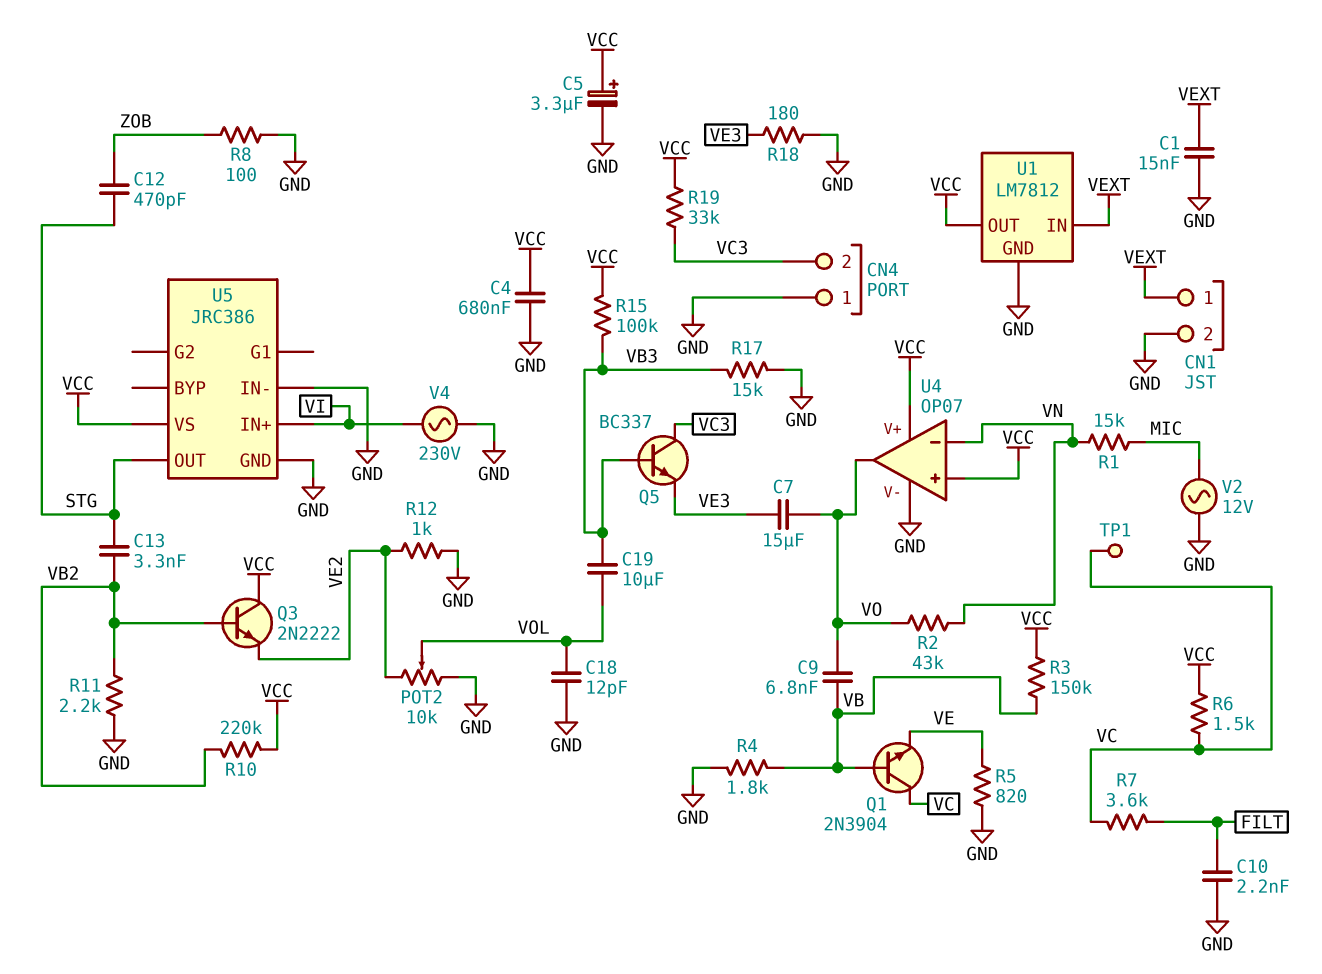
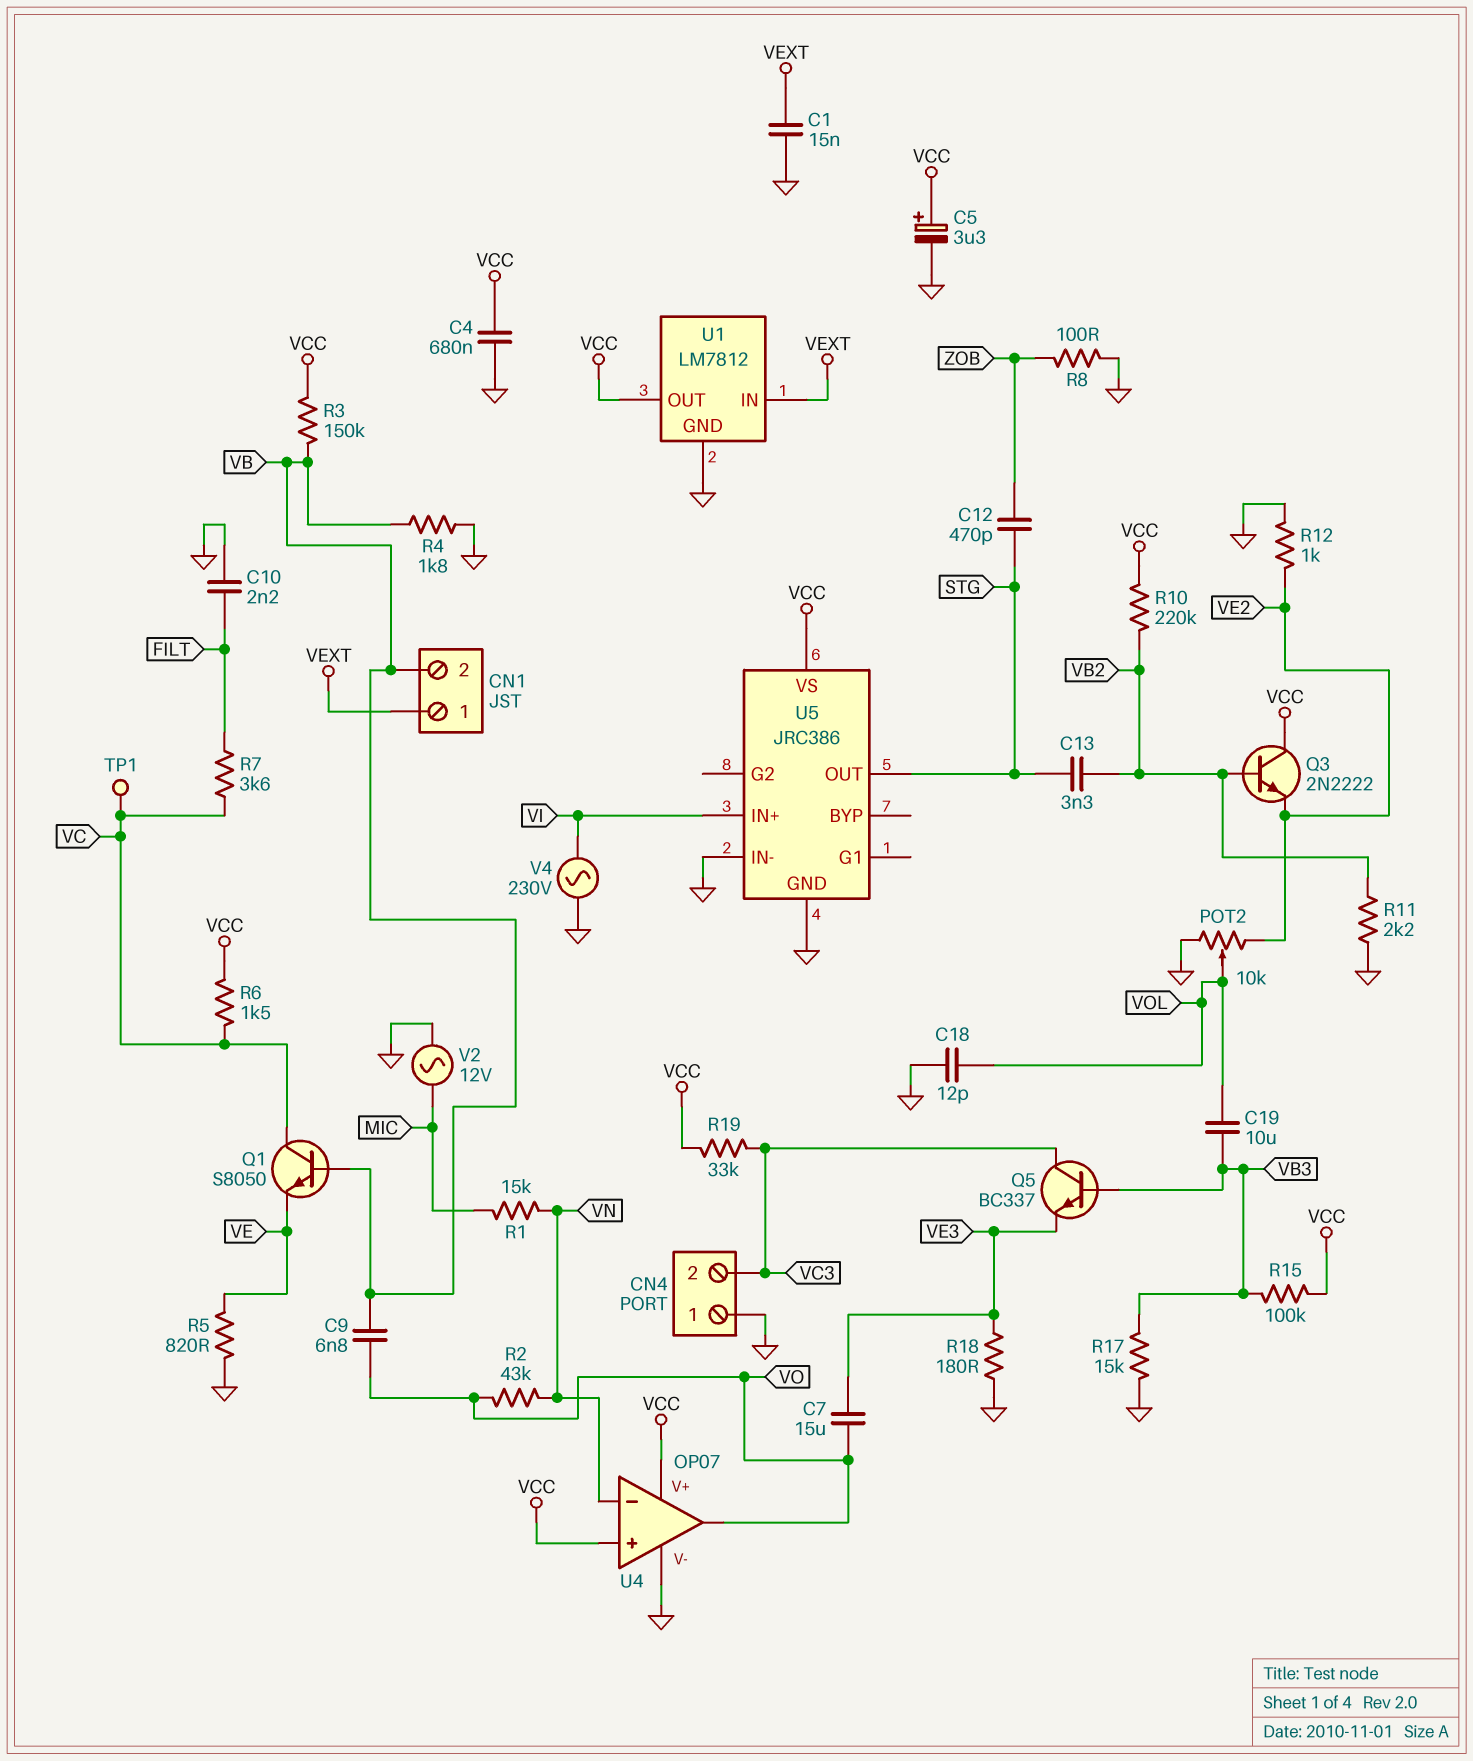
CN1 pin 2: GND -> VB
Q1: NPN 2N3904 (B VB, C VC, E VE) -> NPN S8050 (B VB, C VC, E VE)

